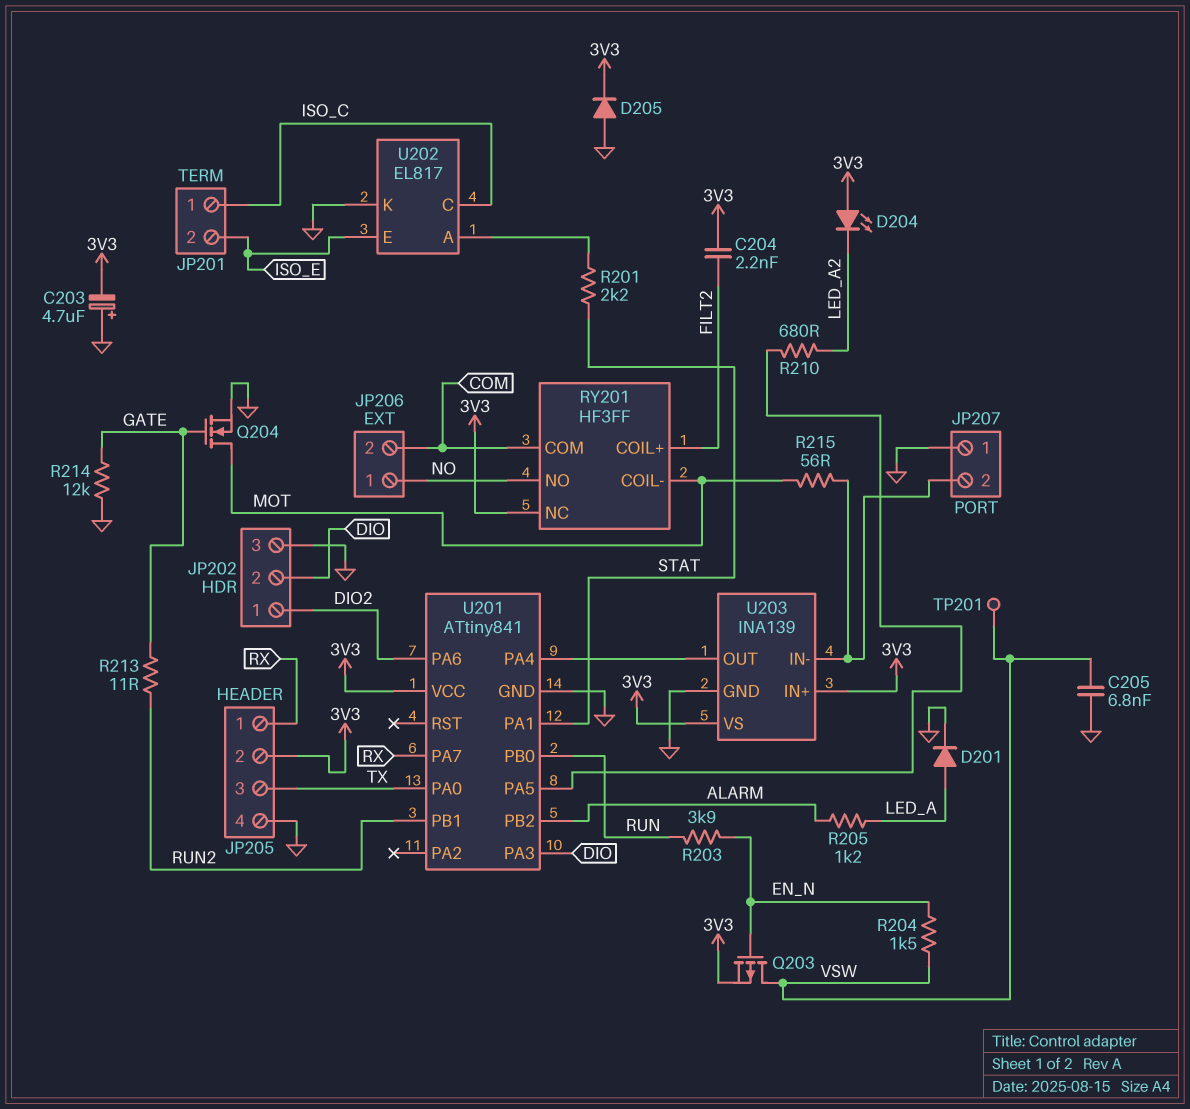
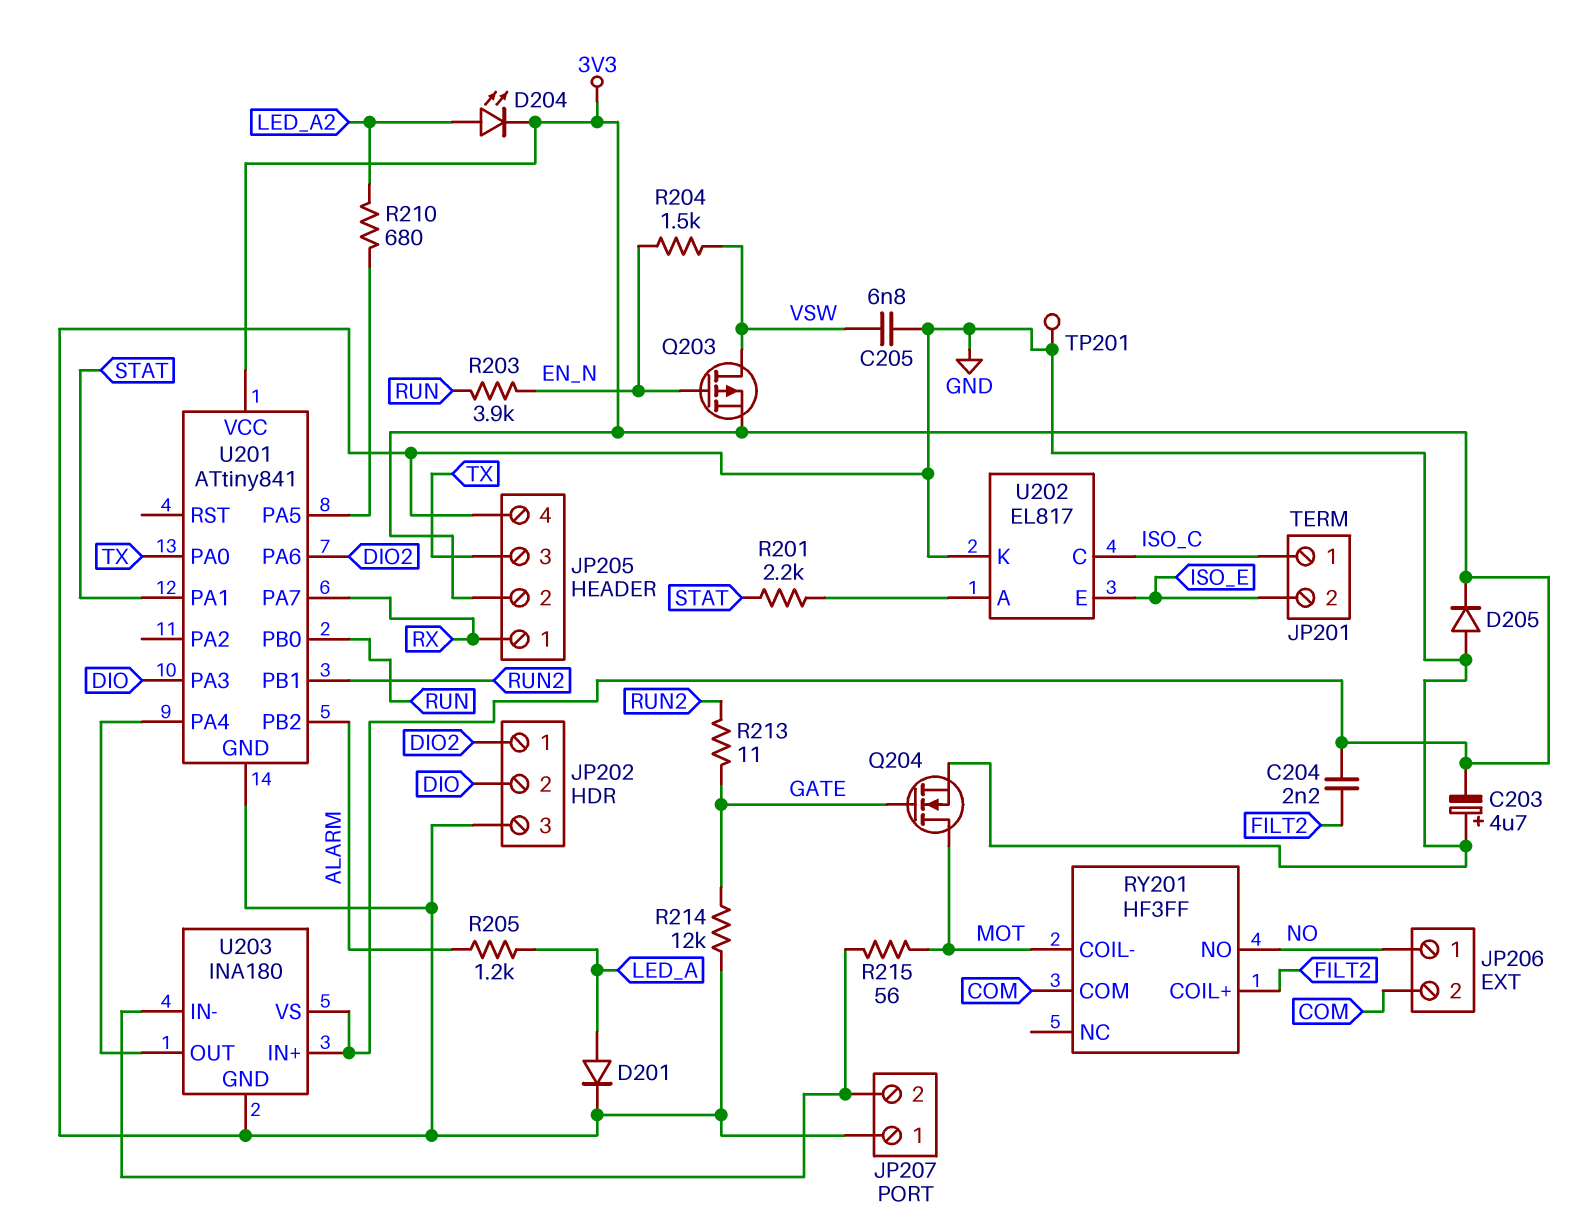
D204: LED (A 3V3, K LED_A2) -> LED (A LED_A2, K 3V3)
RY201 pin NC: 3V3 -> none
TP201: test point (VSW) -> test point (GND)
U203: INA139 -> INA180

